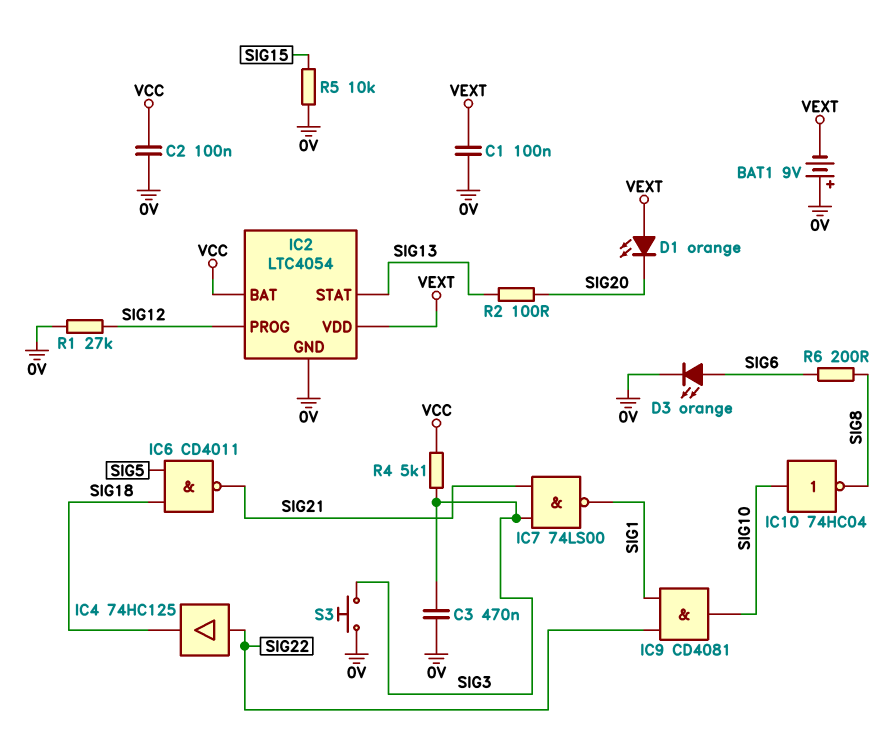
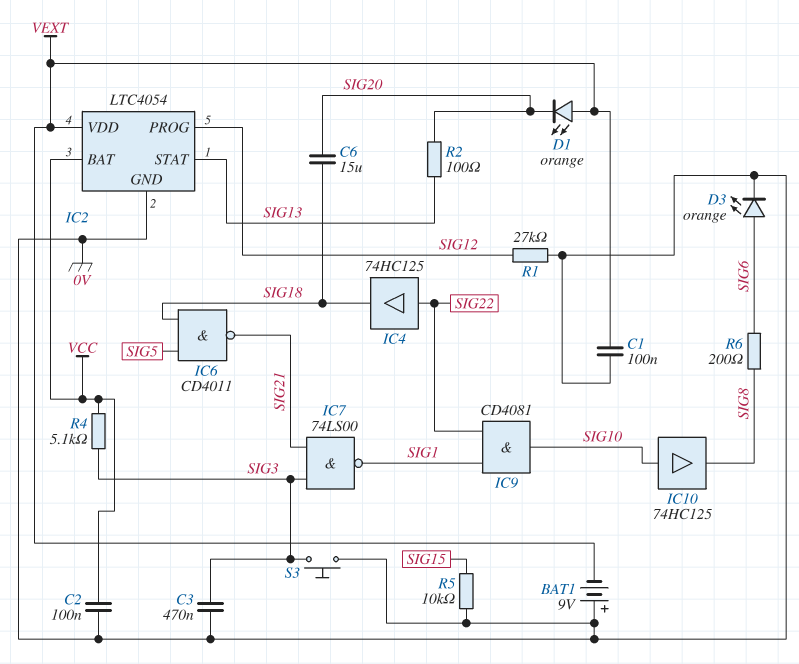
C6: none -> 15uF (SIG18, SIG20)
IC10: NOT 74HC04 (in SIG10, out SIG8) -> buffer 74HC125 (in SIG10, out SIG8)

